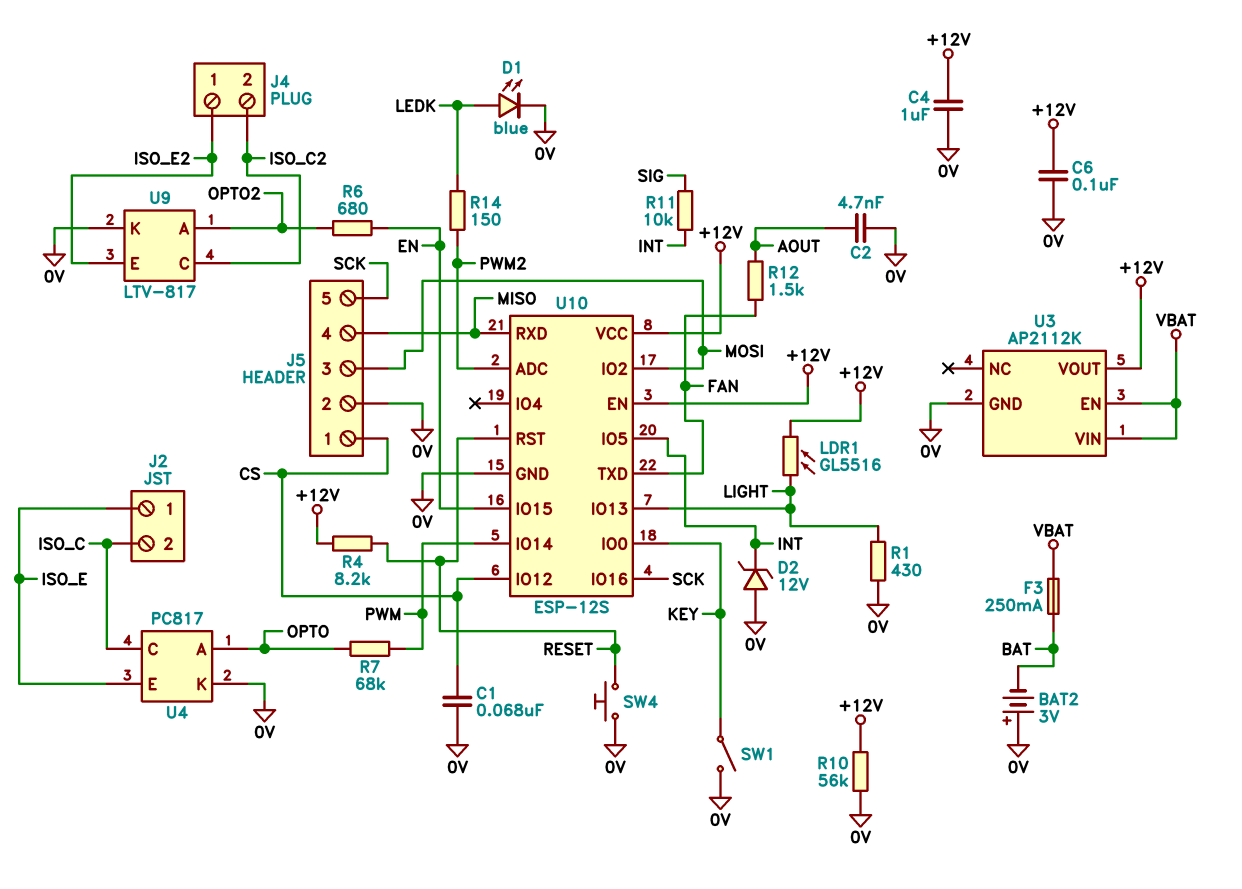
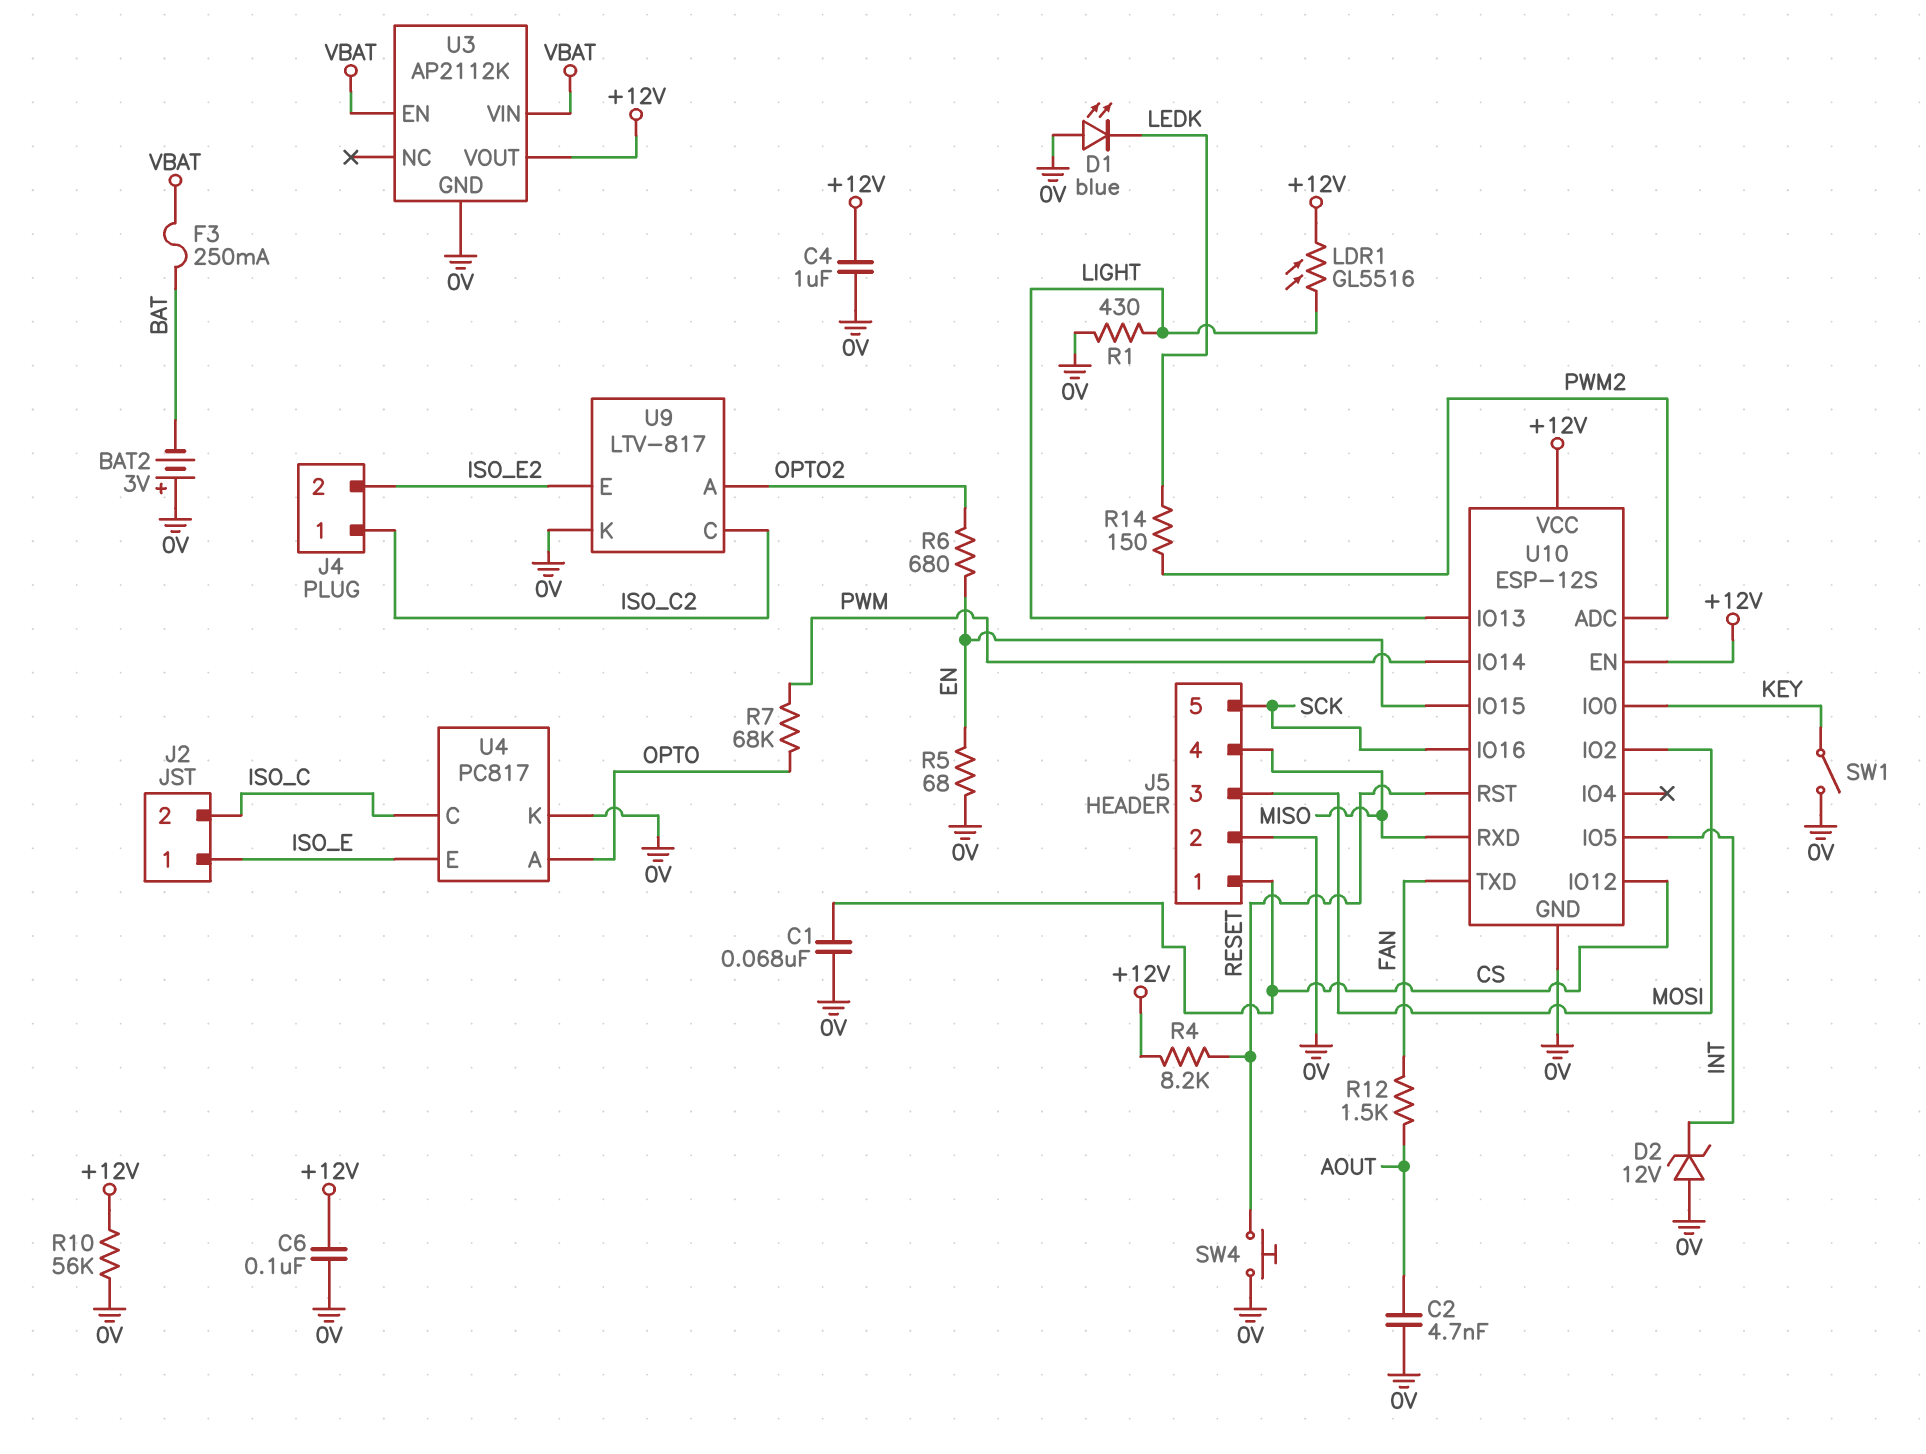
D1: LED blue (A LEDK, K 0V) -> LED blue (A 0V, K LEDK)
J4 pin 1: ISO_E2 -> ISO_C2
J4 pin 2: ISO_C2 -> ISO_E2
R5: none -> 68 (0V, EN)
R11: 10k (INT, SIG) -> none

